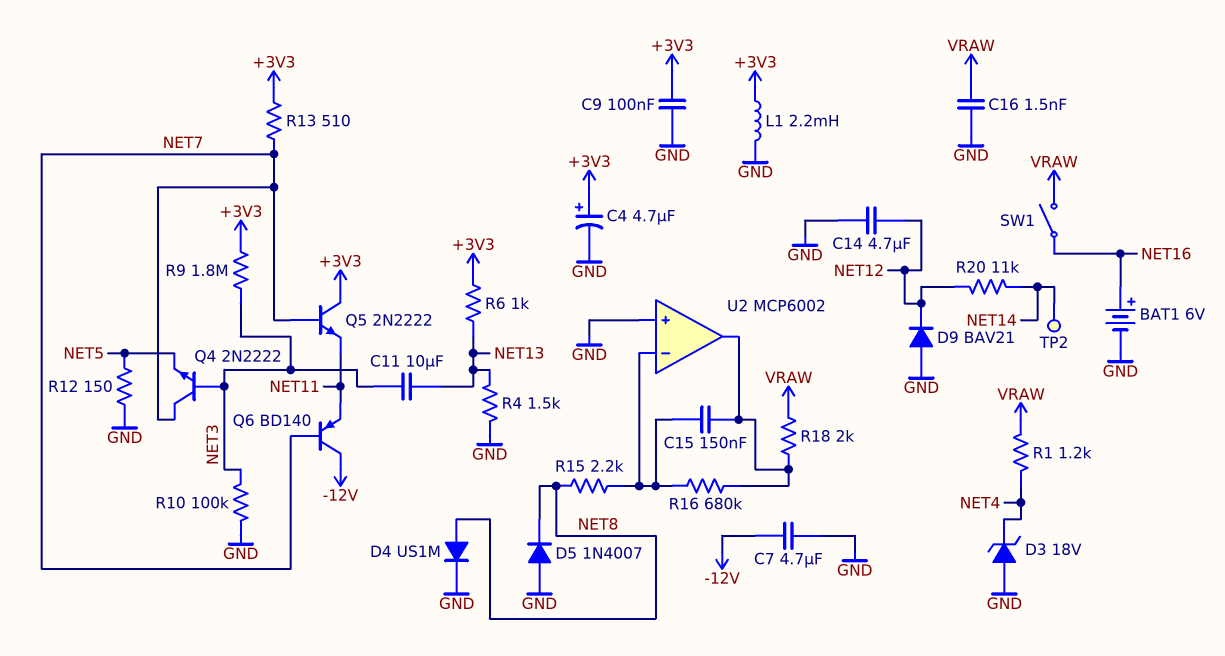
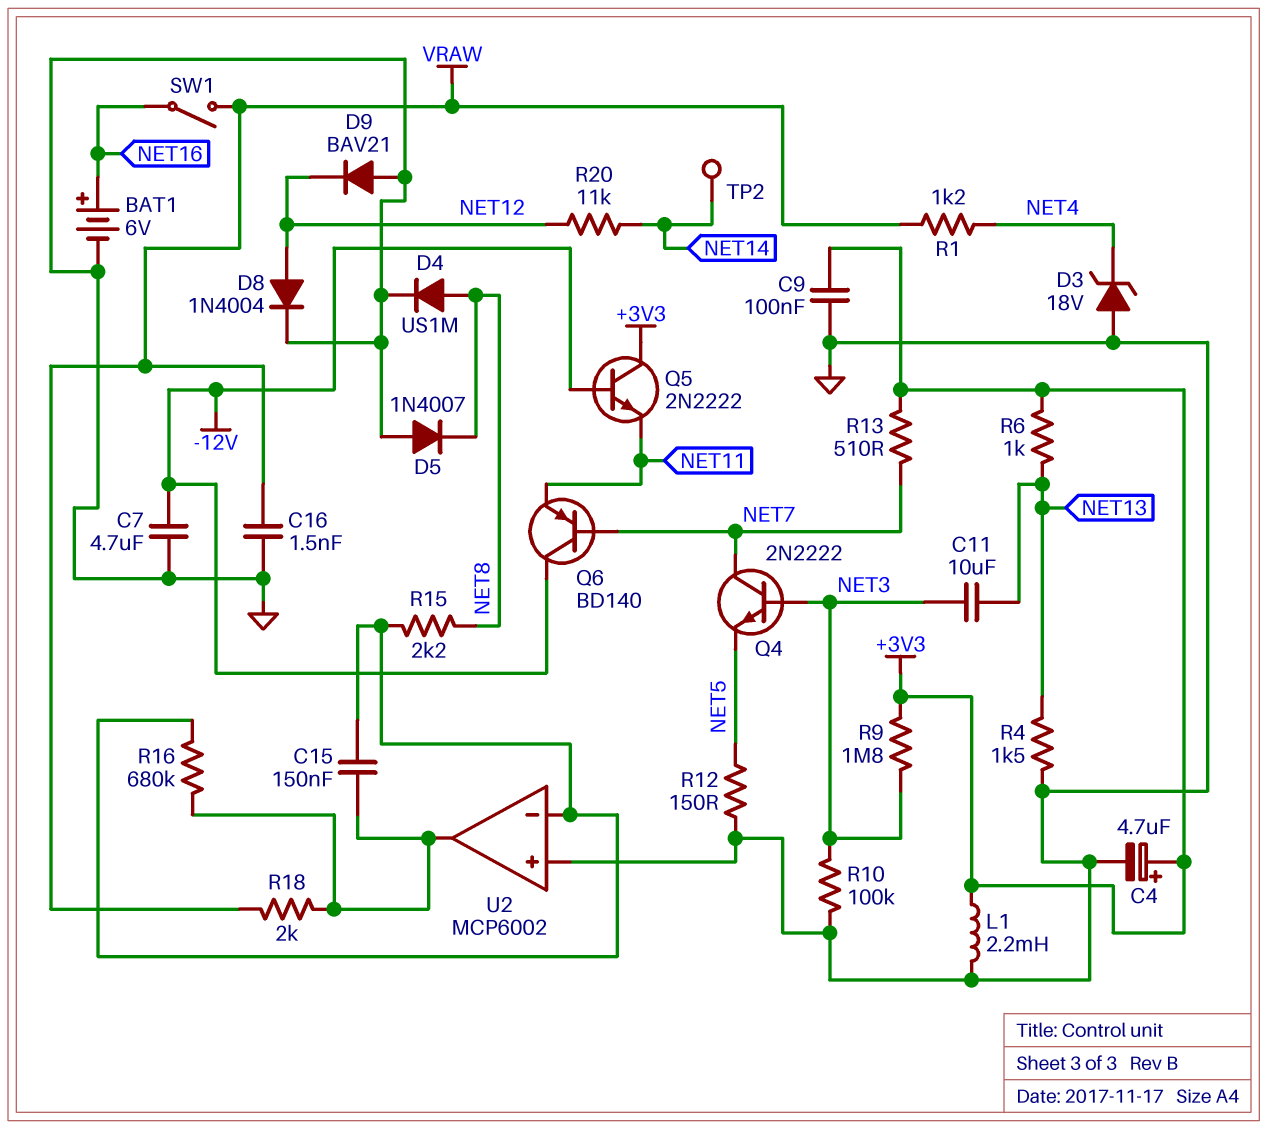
C14: 4.7uF (GND, NET12) -> none
D8: none -> diode 1N4004 (A NET12, K GND)
Q5: NPN 2N2222 (B NET7, C +3V3, E NET11) -> NPN 2N2222 (B -12V, C +3V3, E NET11)

